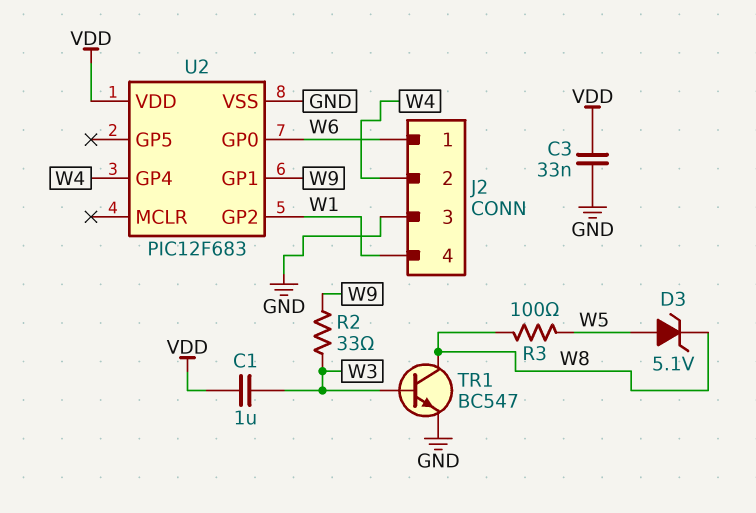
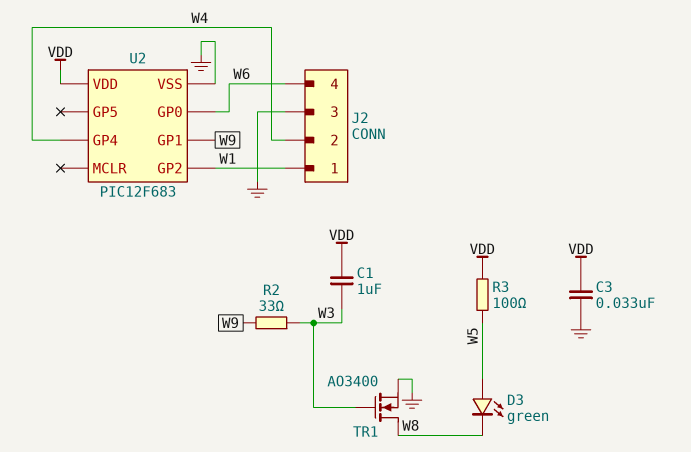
D3: zener 5.1V (A W5, K W8) -> LED green (A W5, K W8)
J2 pin 1: W6 -> W1
J2 pin 4: W1 -> W6
R3: 100 (W5, W8) -> 100 (VDD, W5)
TR1: NPN BC547 (B W3, C W8, E GND) -> NMOS AO3400 (G W3, D W8, S GND)

